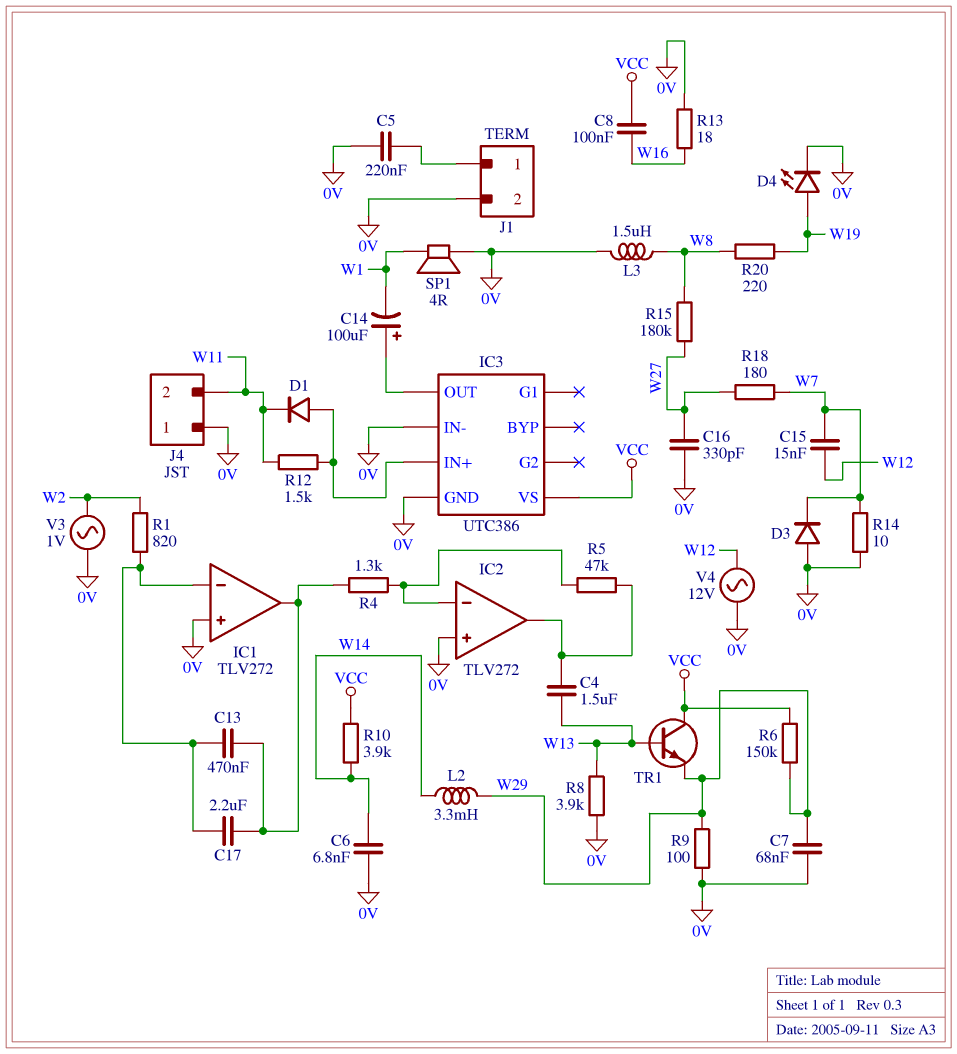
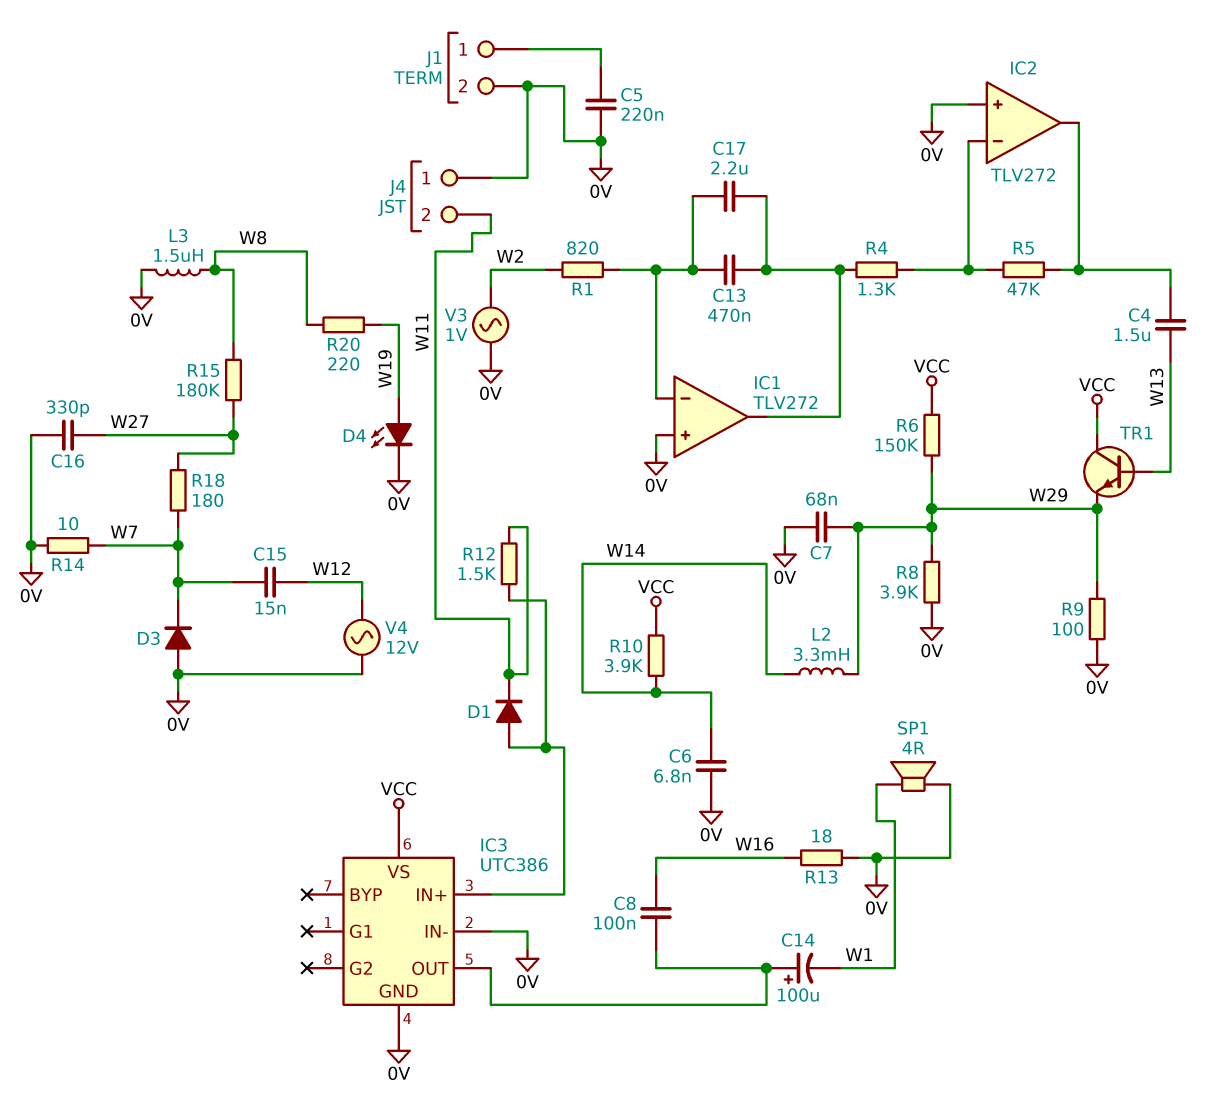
C8: 100nF (VCC, W16) -> 100nF (IC3/OUT, W16)
R8: 3.9k (0V, W13) -> 3.9k (0V, W29)

